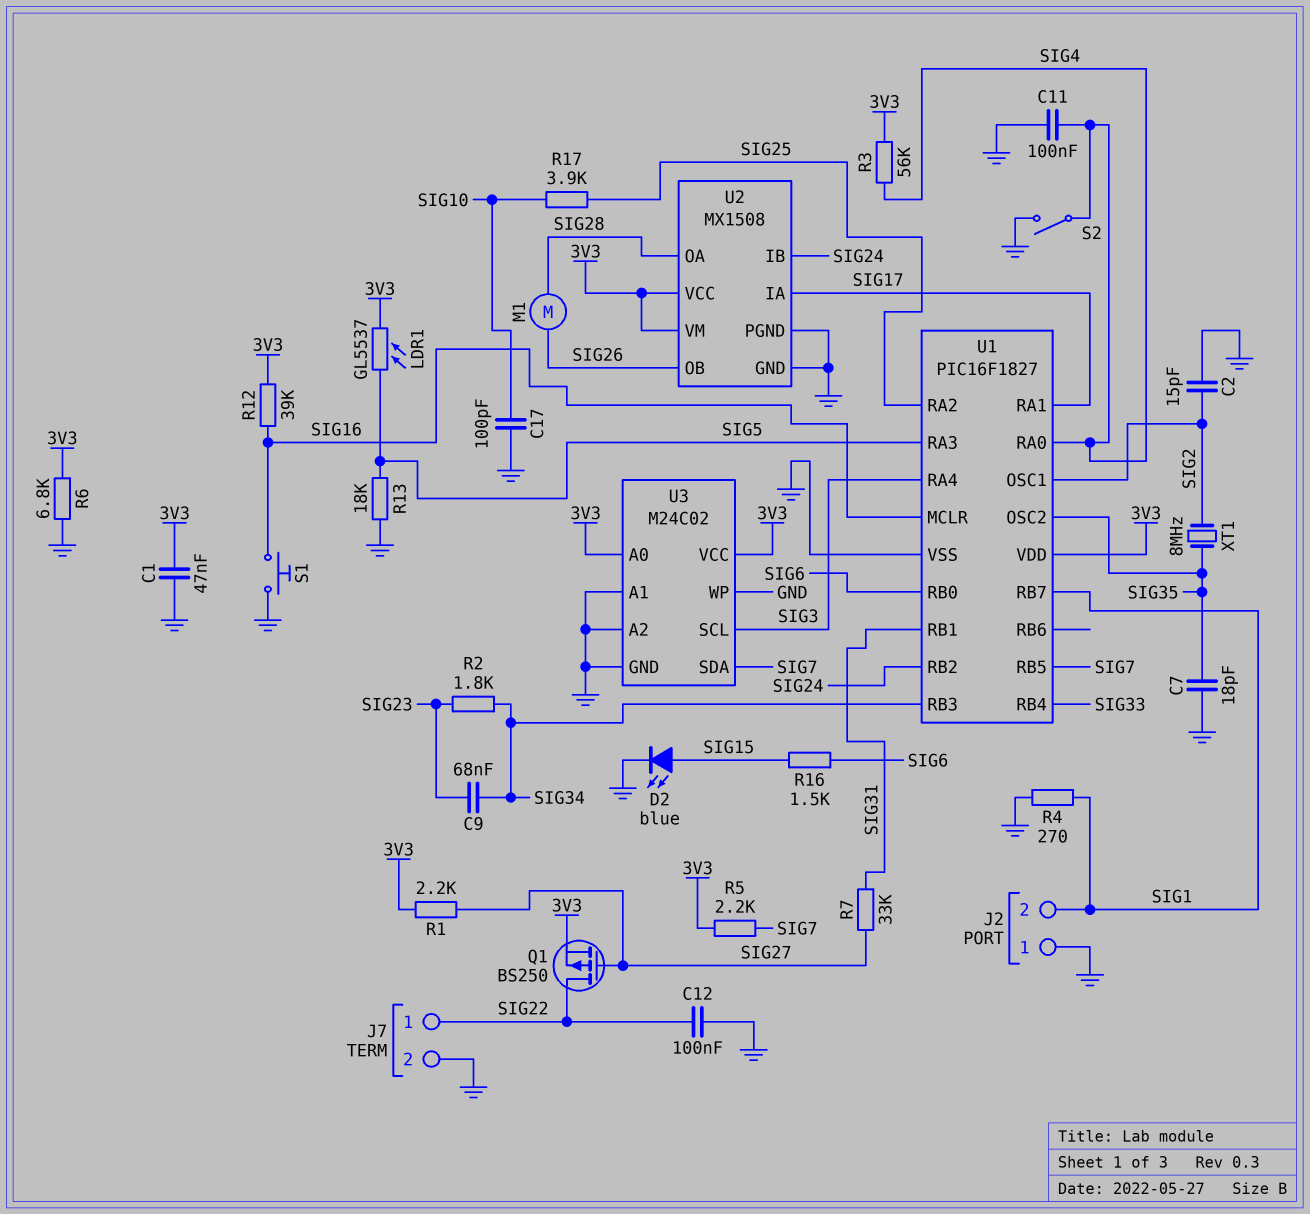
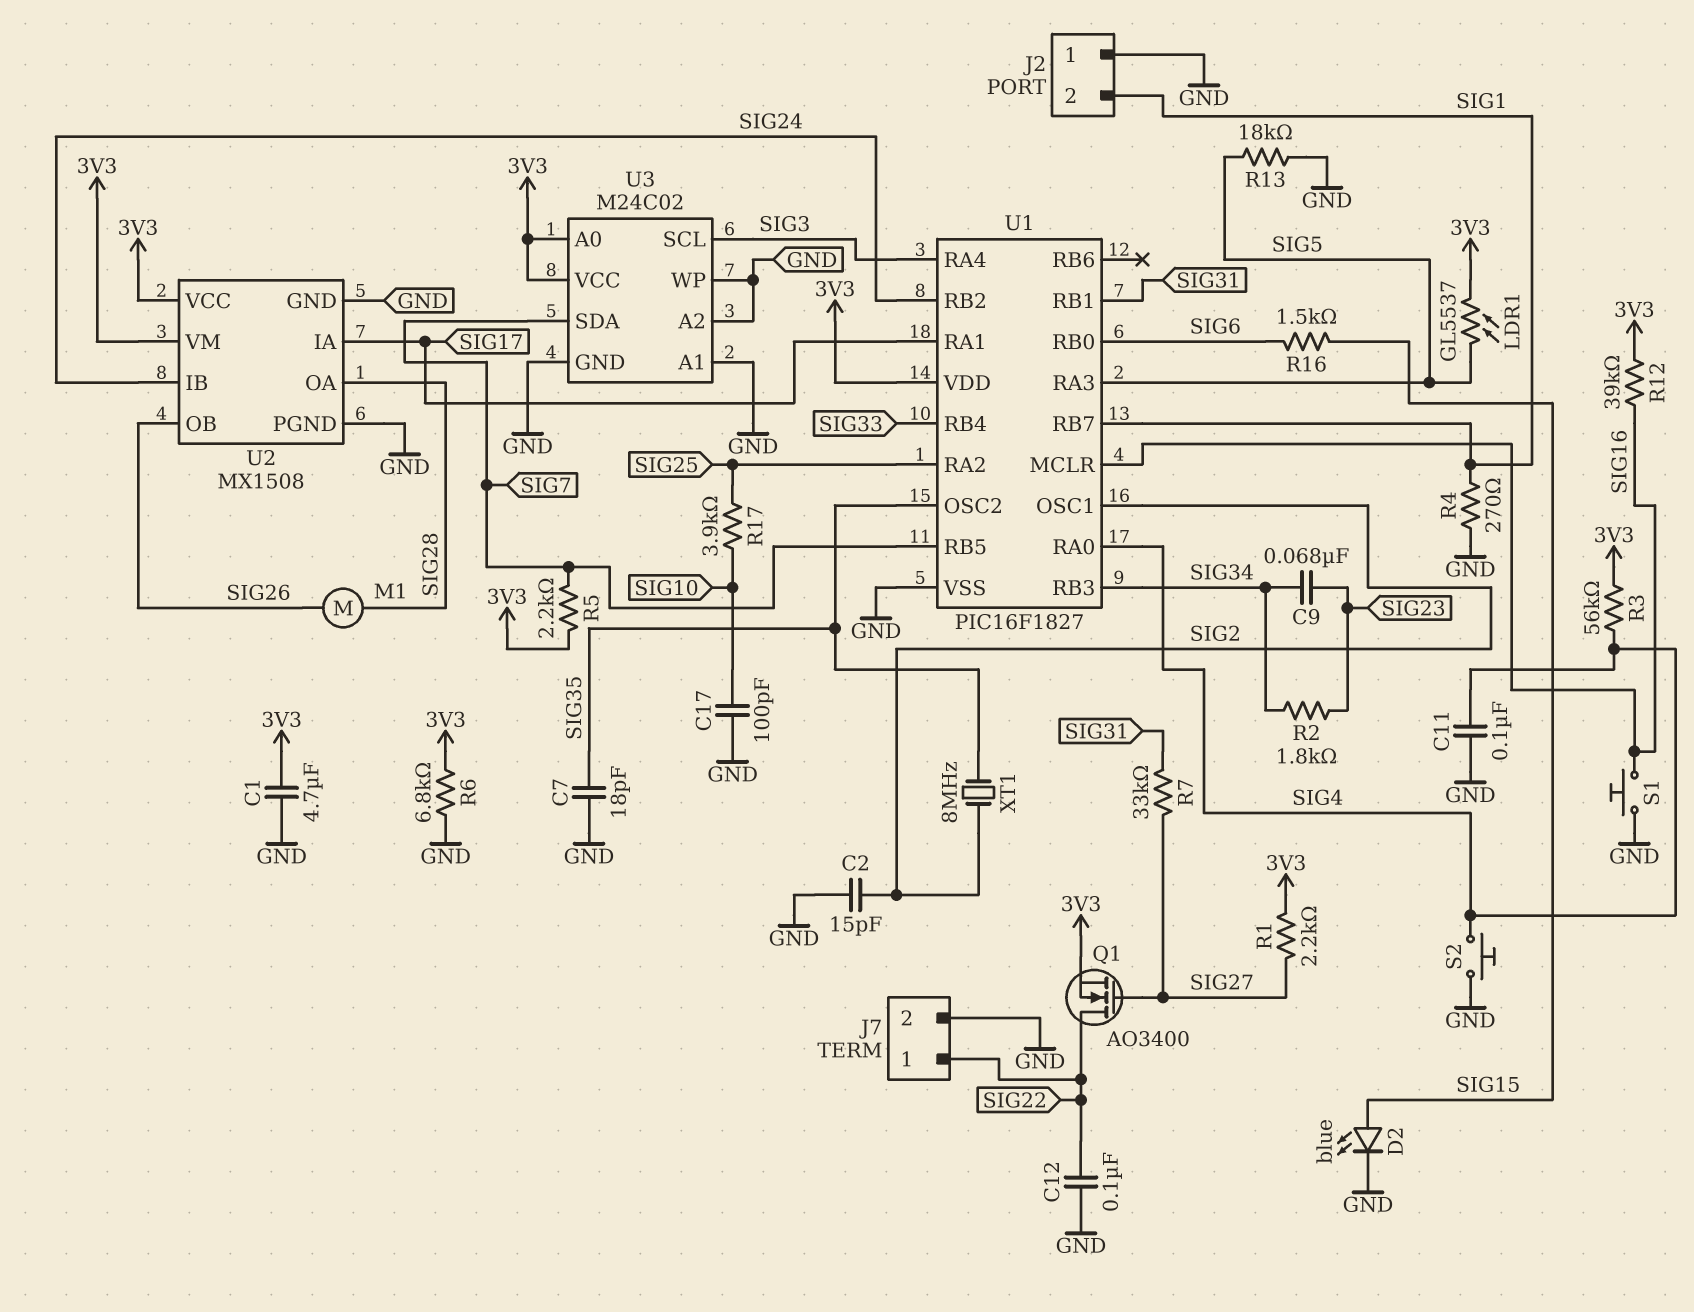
C1: 47nF (3V3, GND) -> 4.7uF (3V3, GND)
Q1: PMOS BS250 (G SIG27, D SIG22, S 3V3) -> NMOS AO3400 (G SIG27, D SIG22, S 3V3)
S2: switch (GND, SIG4) -> button (GND, SIG4)

